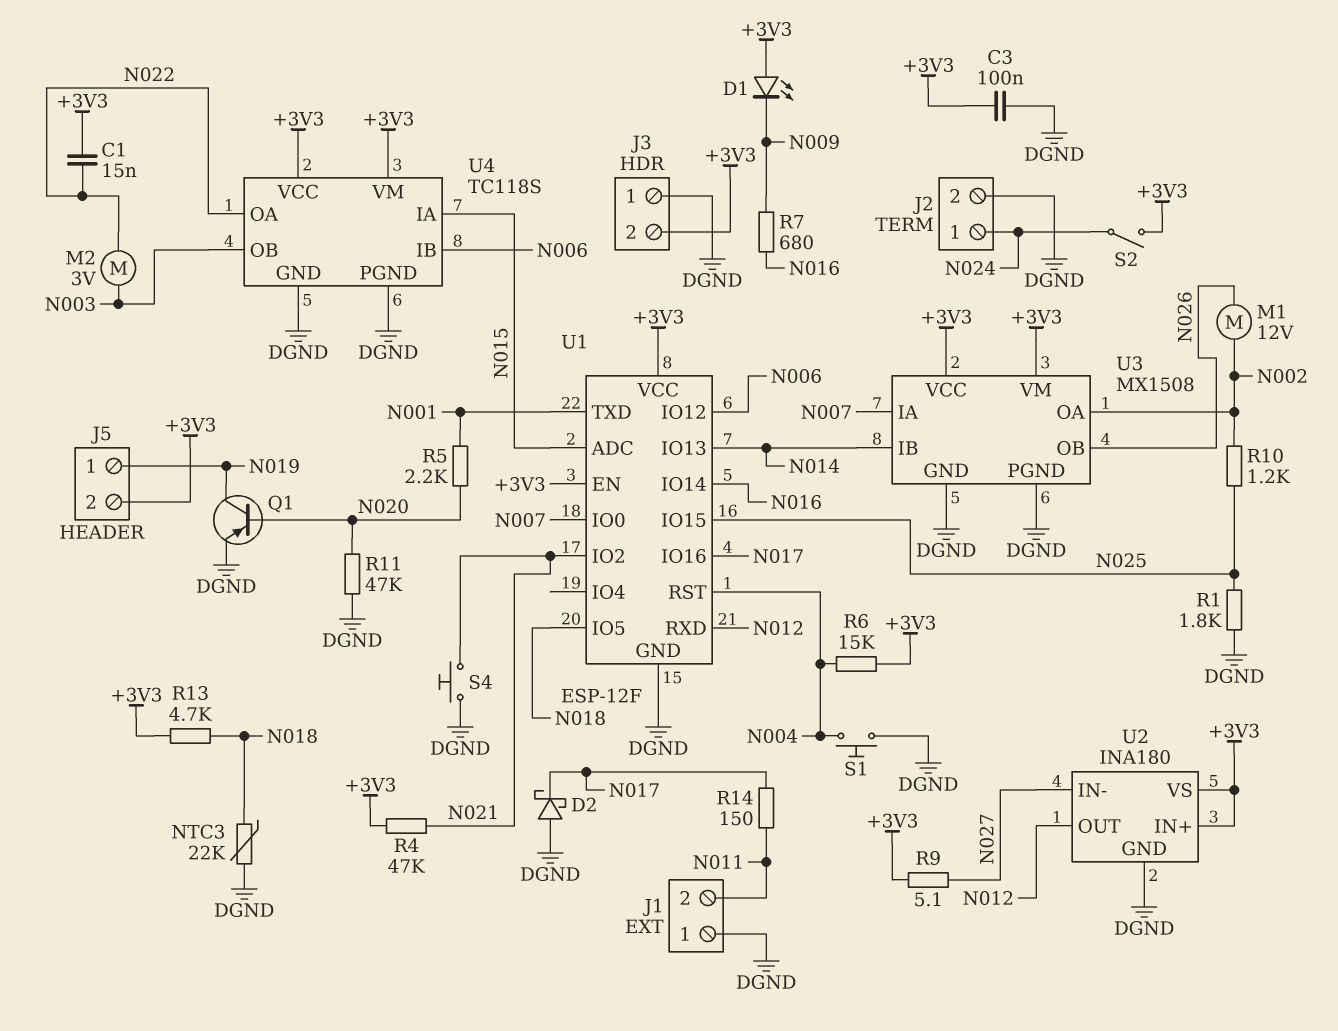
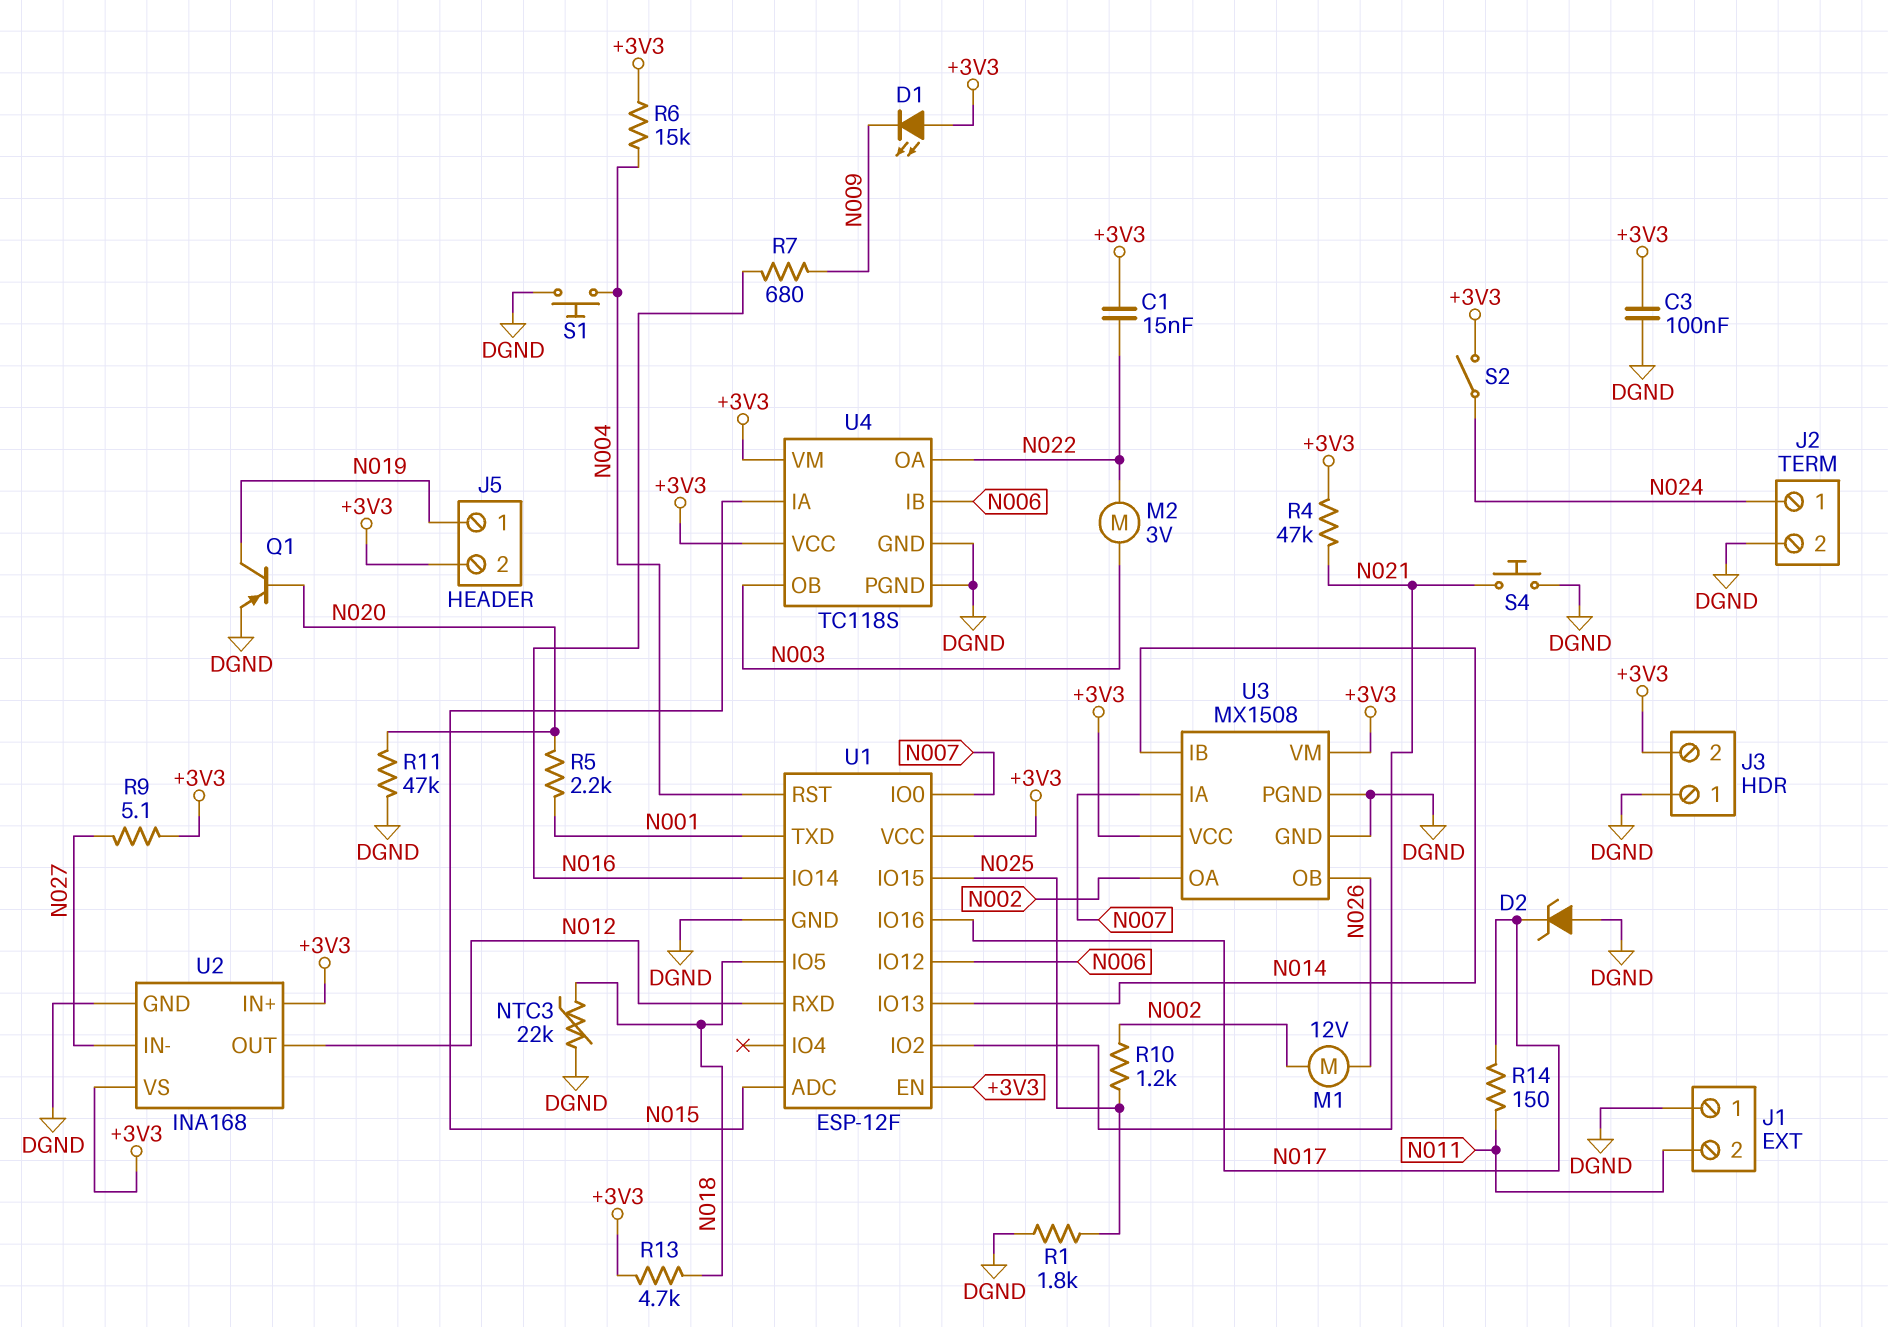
D2: schottky (A DGND, K N017) -> zener (A DGND, K N017)
U2: INA180 -> INA168

